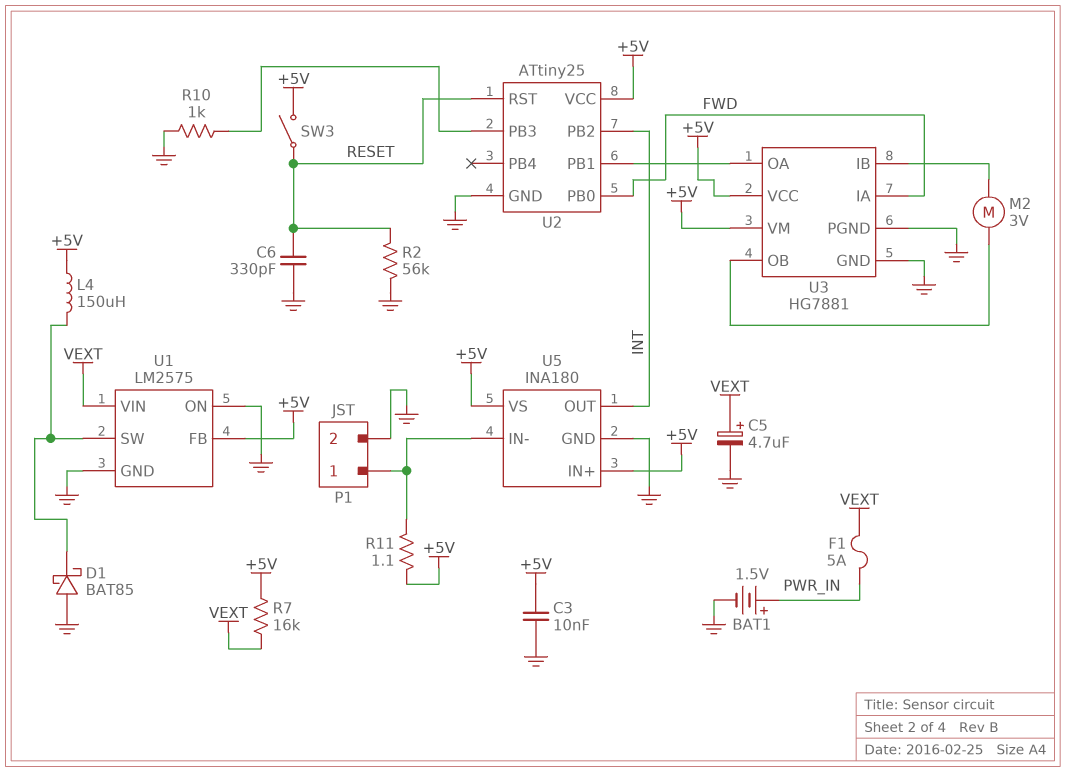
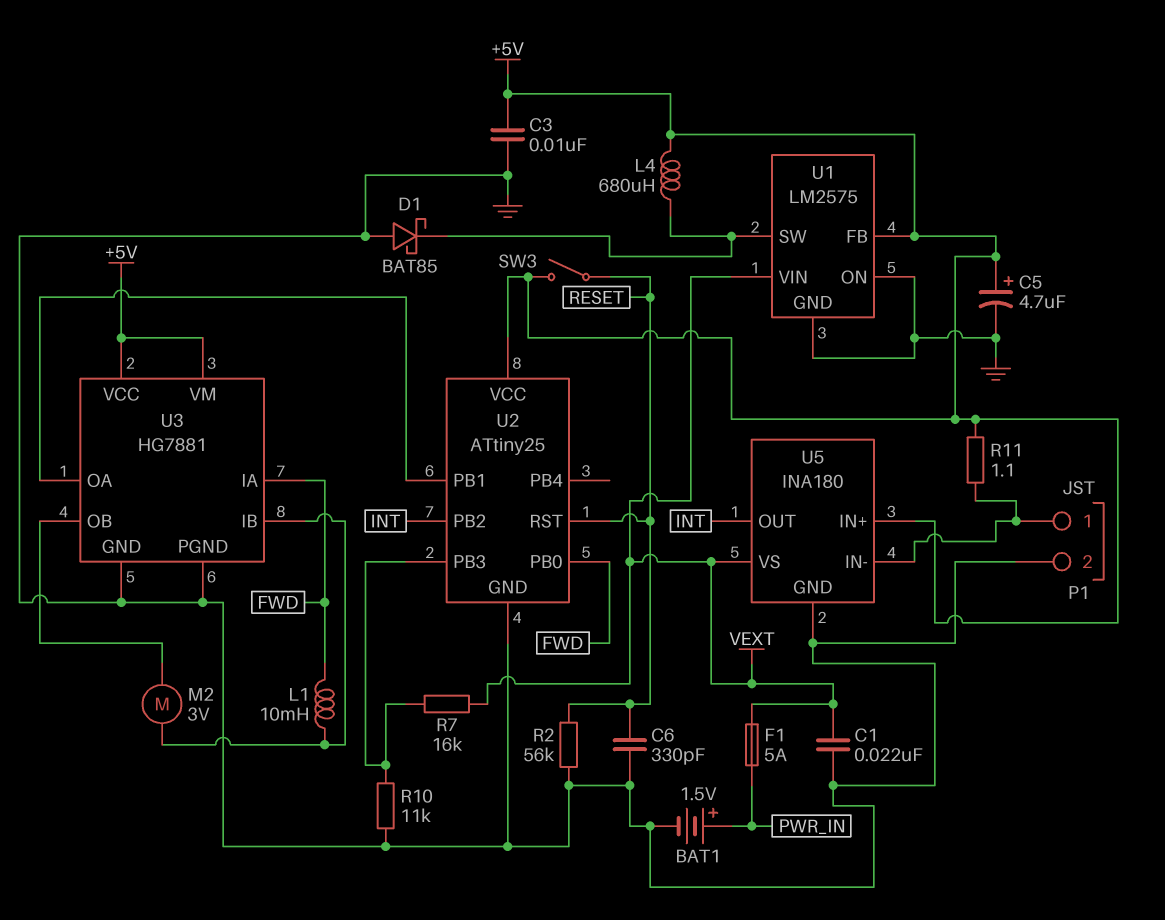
C1: none -> 22nF (GND, VEXT)
C5: 4.7uF (plus VEXT, minus GND) -> 4.7uF (plus +5V, minus GND)
L1: none -> 10mH (FWD, U3/IB)
L4: 150uH (+5V, U1/SW) -> 680uH (+5V, U1/SW)
R7: 16k (+5V, VEXT) -> 16k (U2/PB3, VEXT)
R10: 1k (GND, U2/PB3) -> 11k (GND, U2/PB3)
U5 pin VS: +5V -> VEXT

